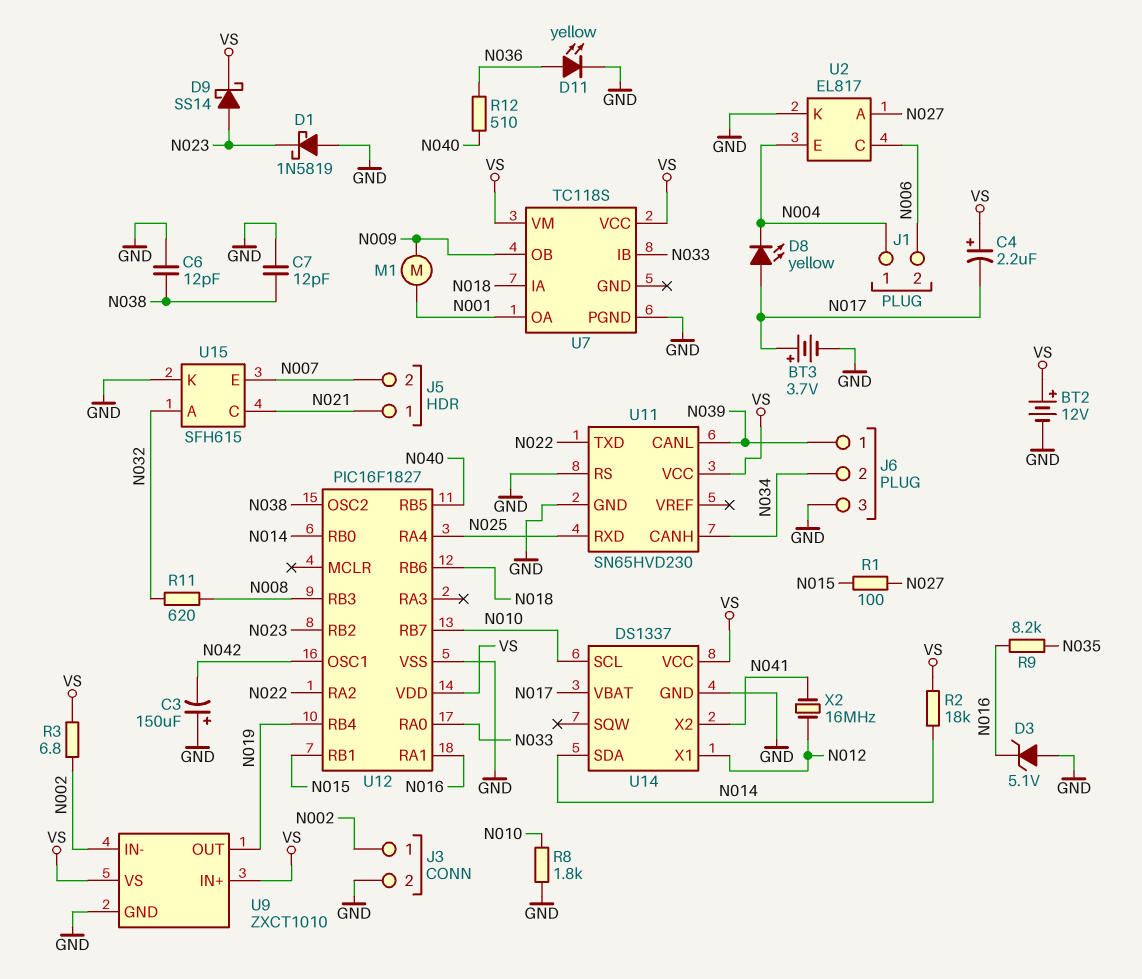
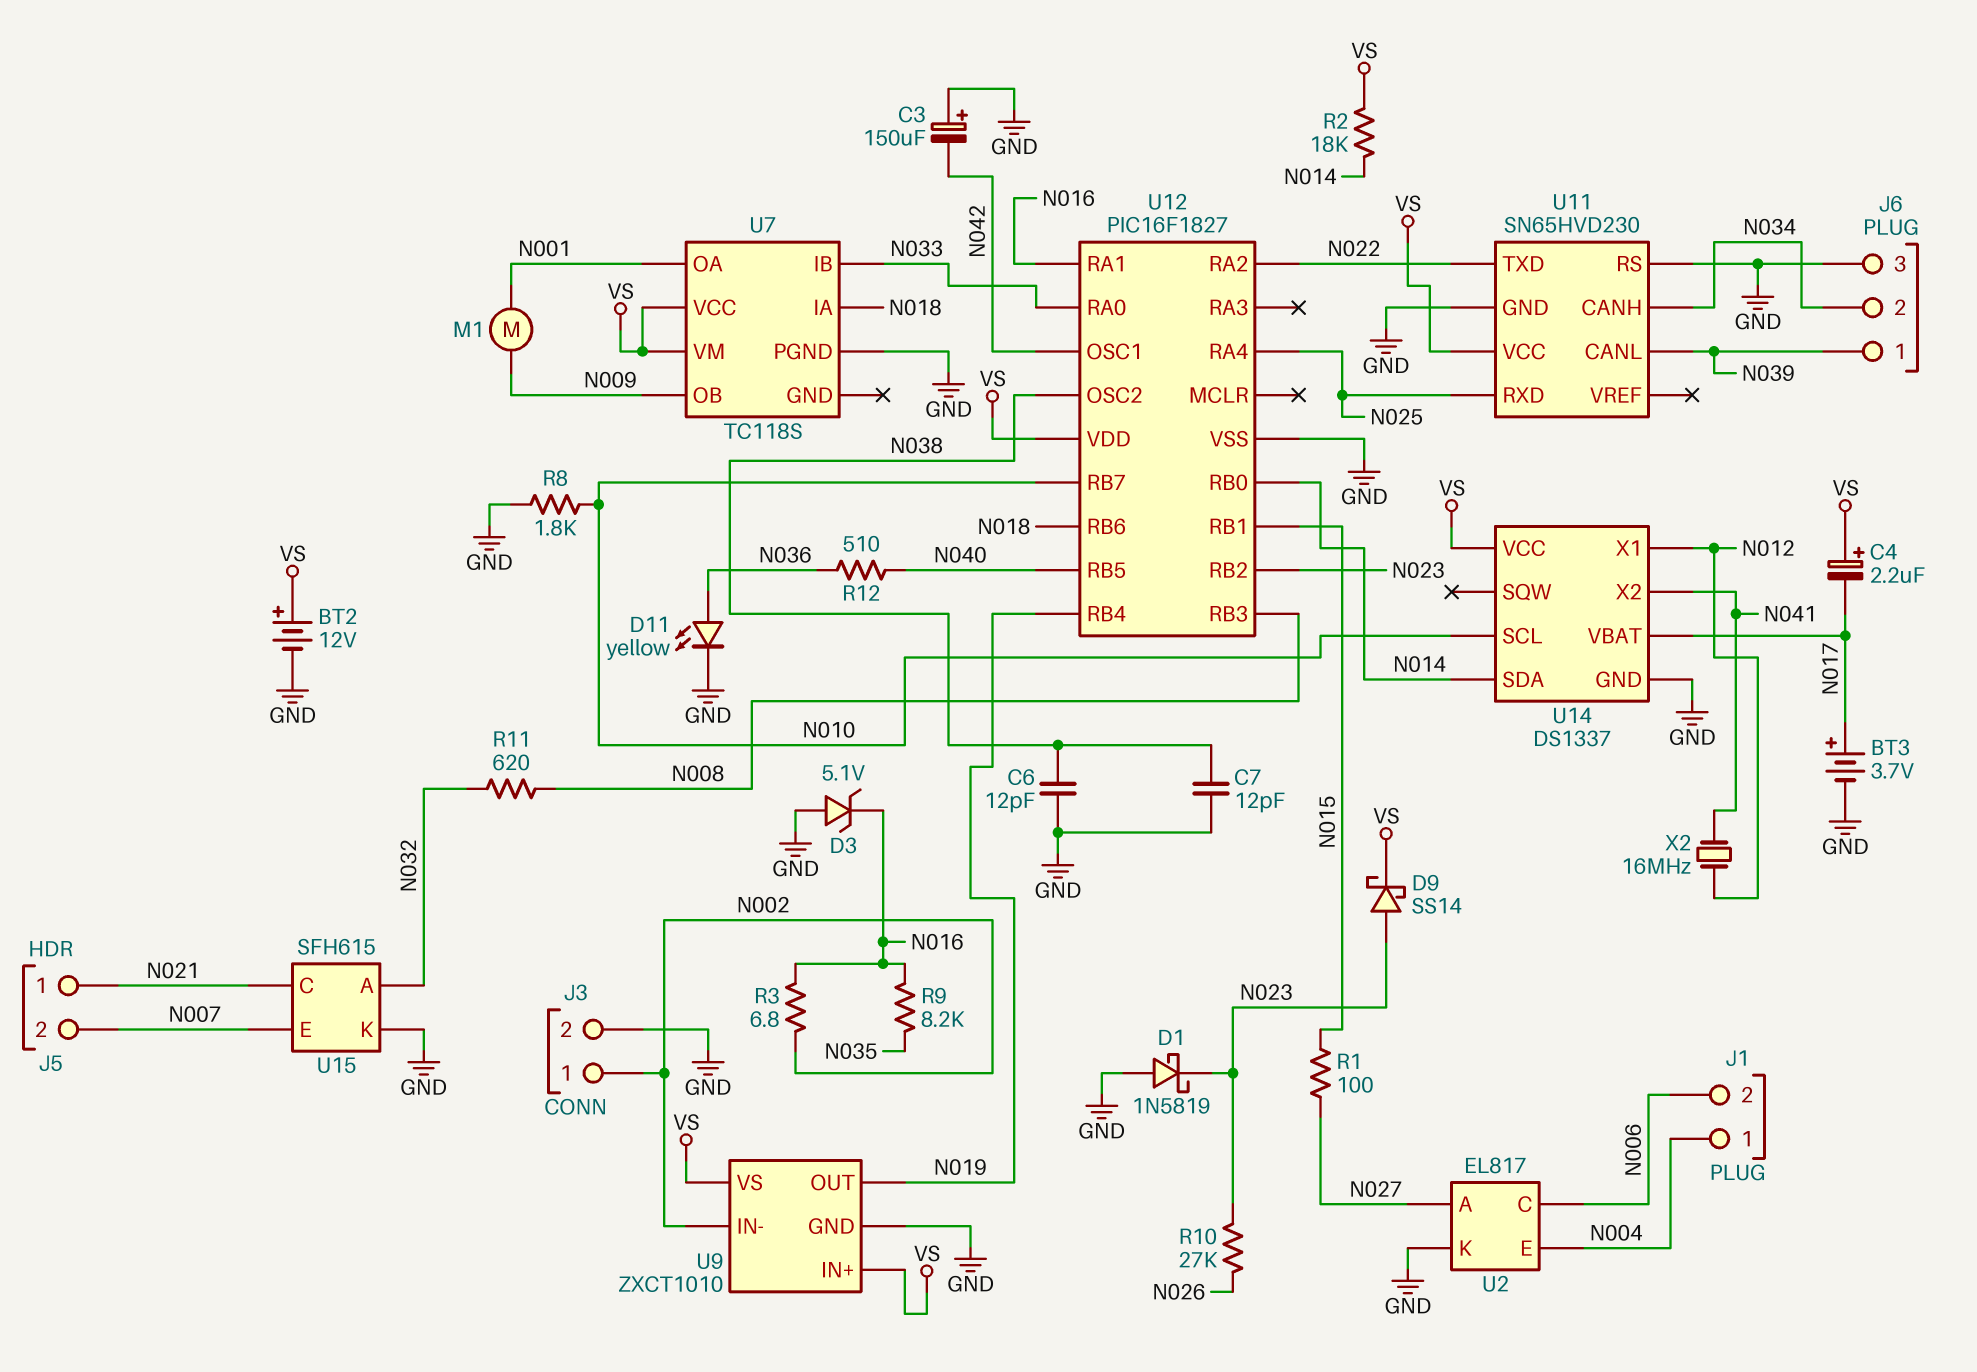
D8: LED yellow (A N017, K N004) -> none
R3: 6.8 (N002, VS) -> 6.8 (N002, N016)
R10: none -> 27k (N023, N026)

